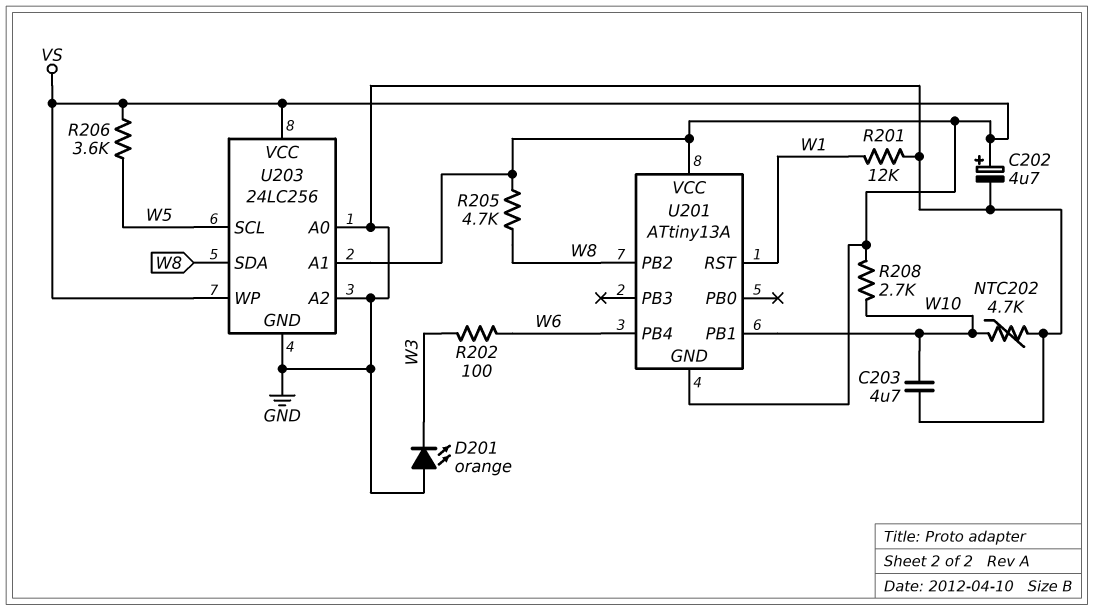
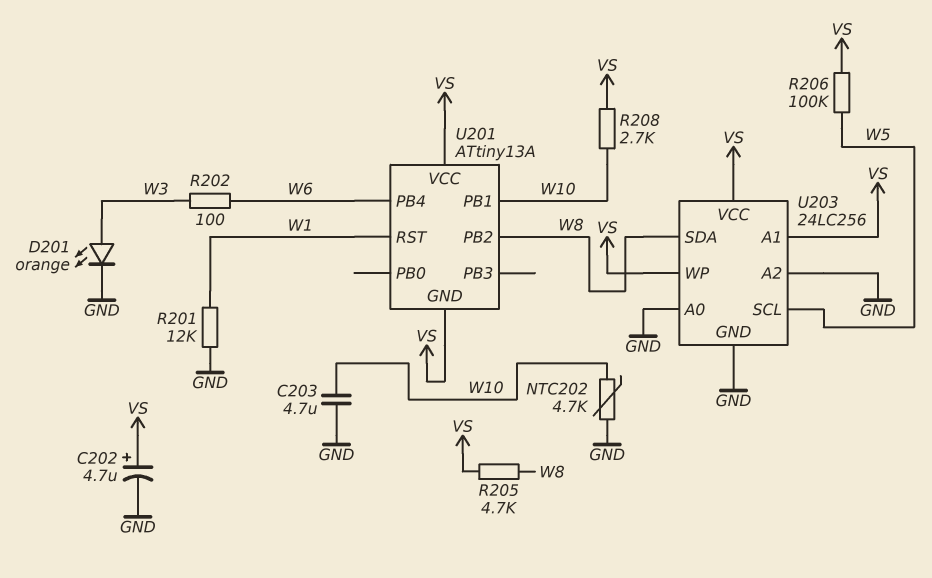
D201: LED orange (A GND, K W3) -> LED orange (A W3, K GND)
R206: 3.6k (VS, W5) -> 100k (VS, W5)

